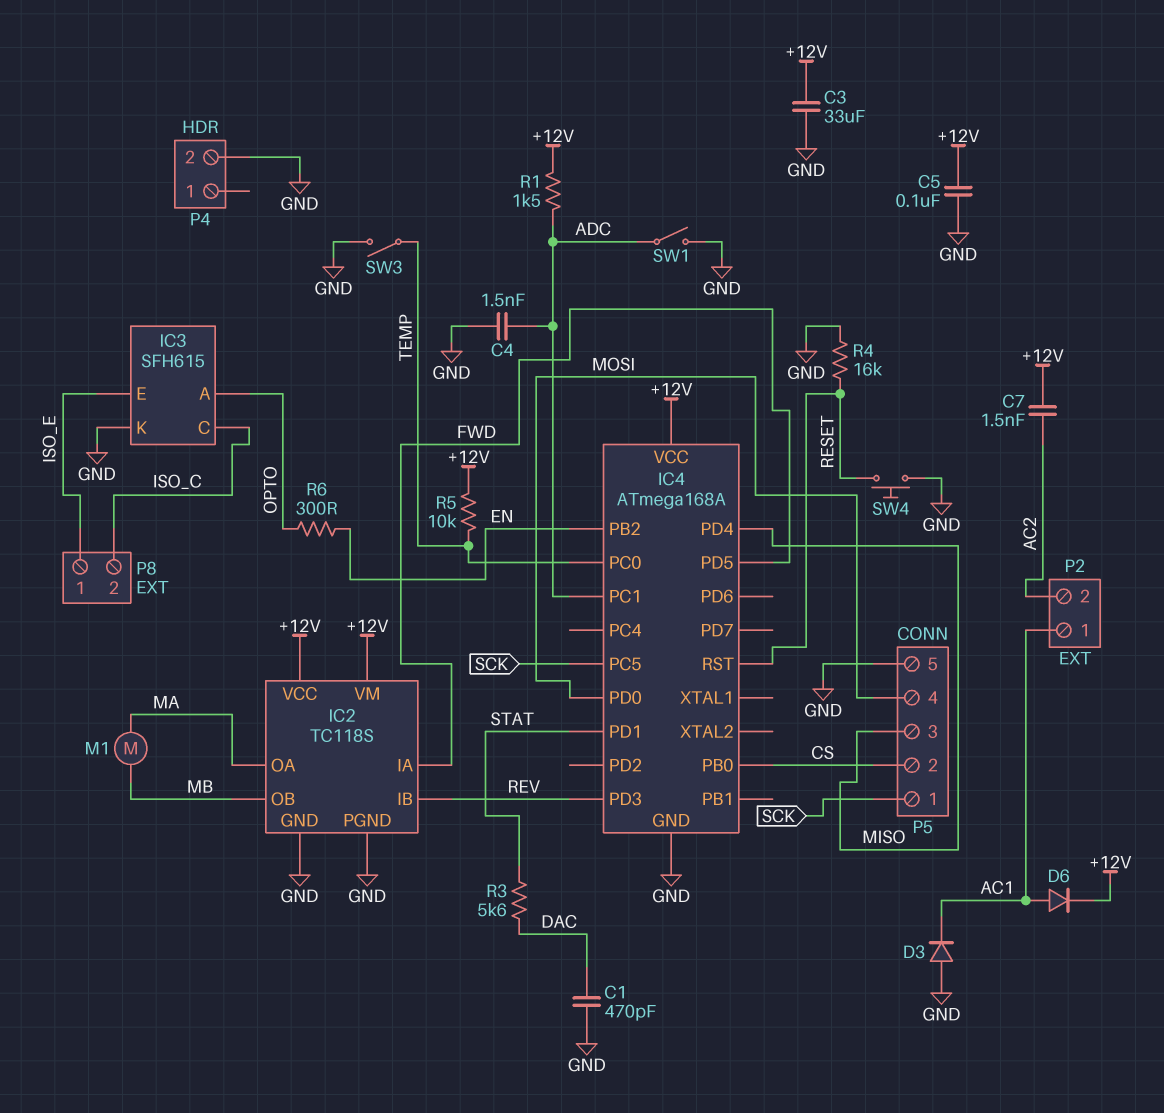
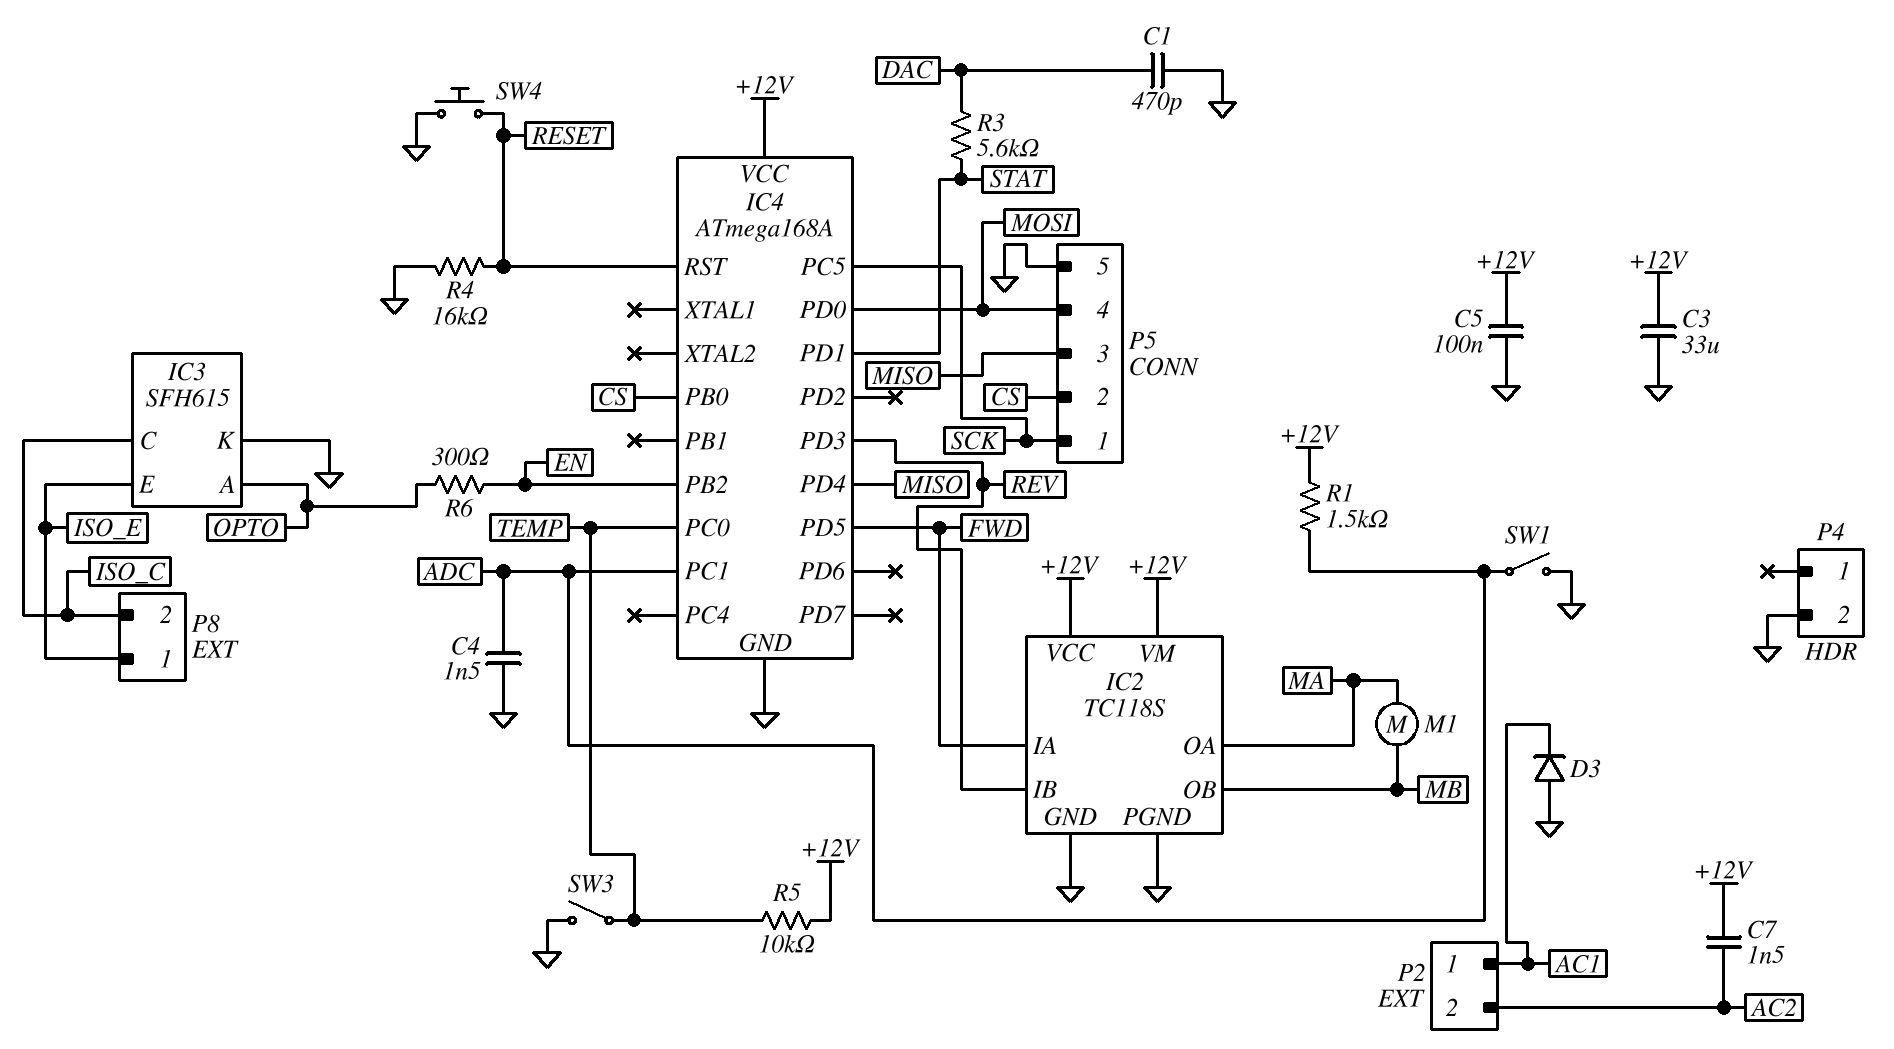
D6: diode (A AC1, K +12V) -> none

